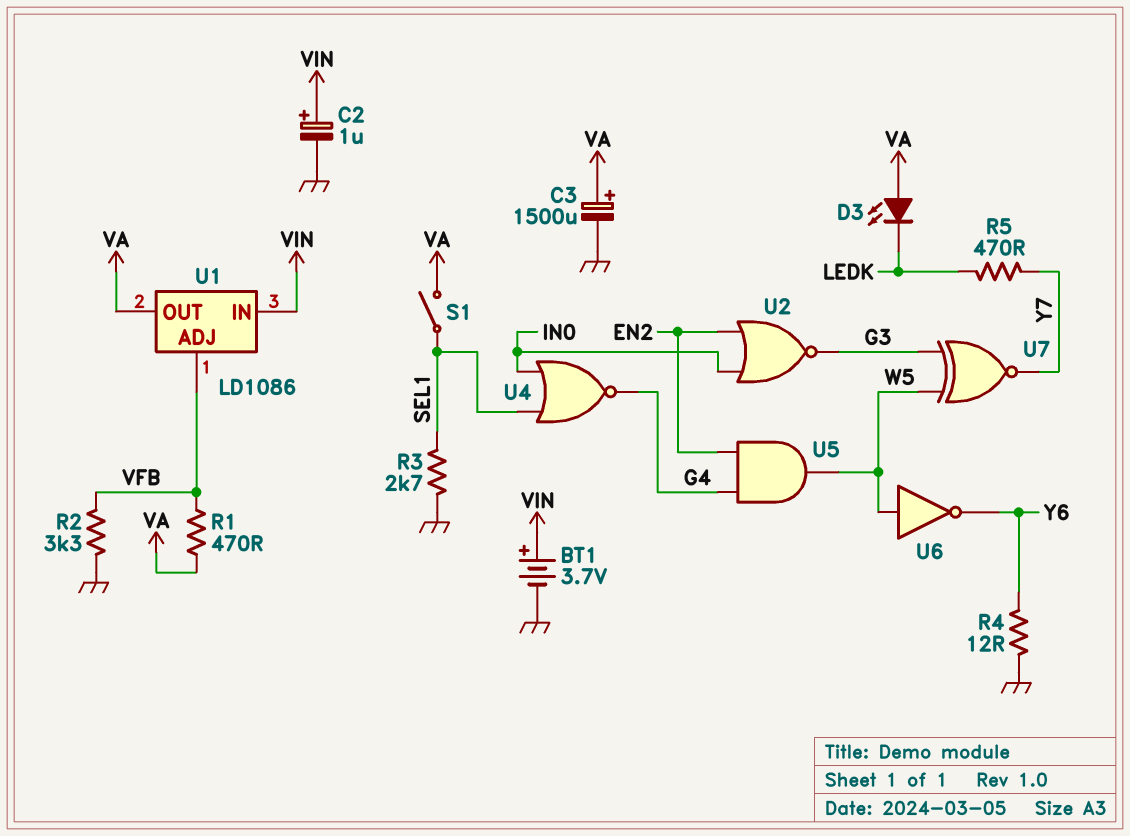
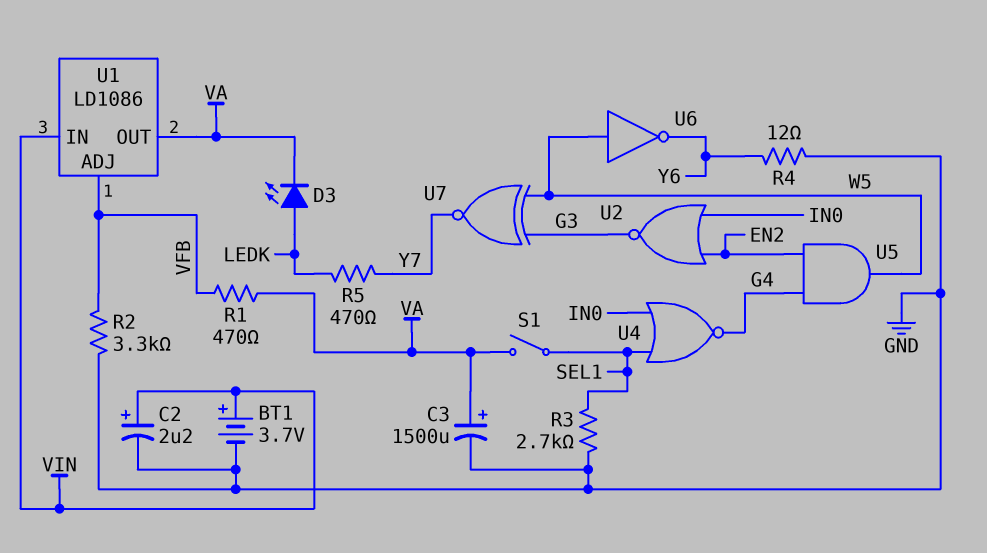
C2: 1uF (plus VIN, minus GND) -> 2.2uF (plus VIN, minus GND)
D3: LED (A VA, K LEDK) -> LED (A LEDK, K VA)

